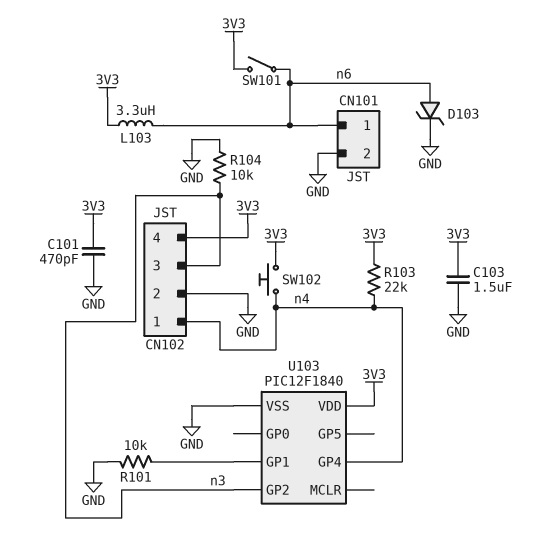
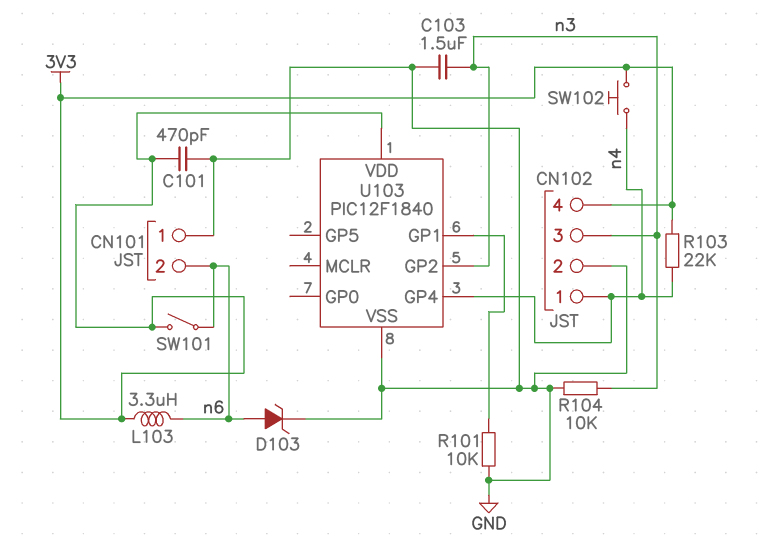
C103: 1.5uF (3V3, GND) -> 1.5uF (GND, n3)
CN101 pin 1: n6 -> GND
CN101 pin 2: GND -> n6

